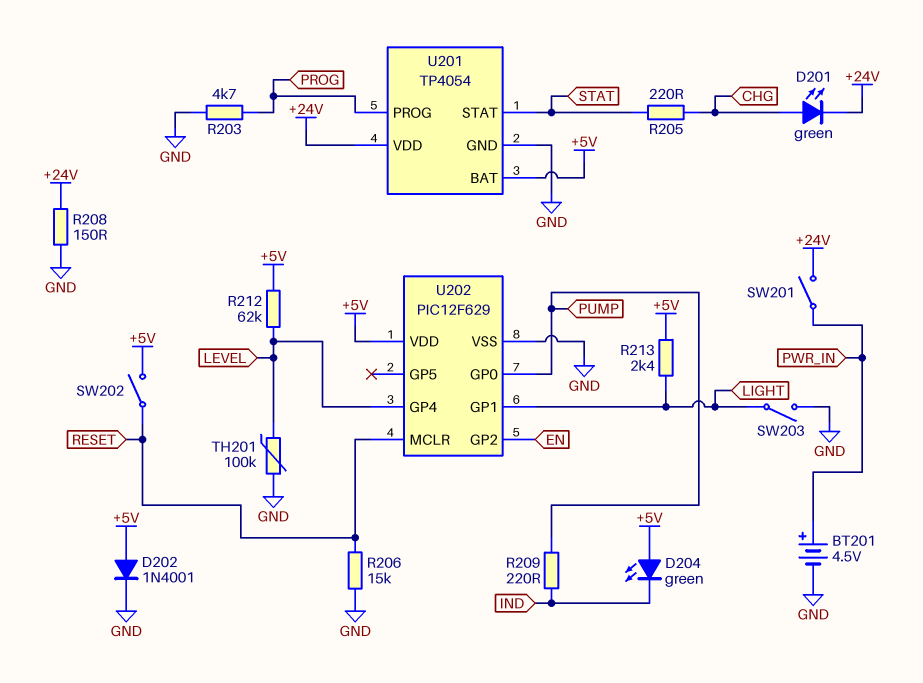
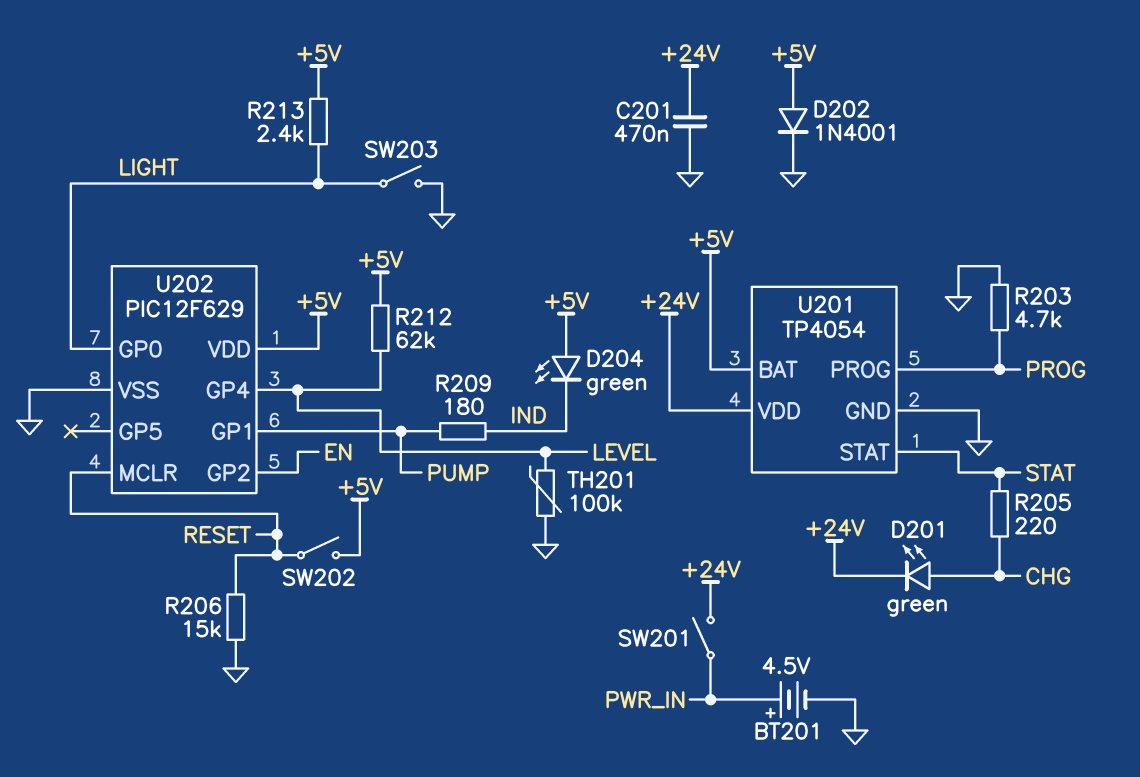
C201: none -> 470nF (+24V, GND)
R208: 150 (+24V, GND) -> none
R209: 220 (IND, PUMP) -> 180 (IND, PUMP)
U202 pin GP0: PUMP -> LIGHT
U202 pin GP1: LIGHT -> PUMP

